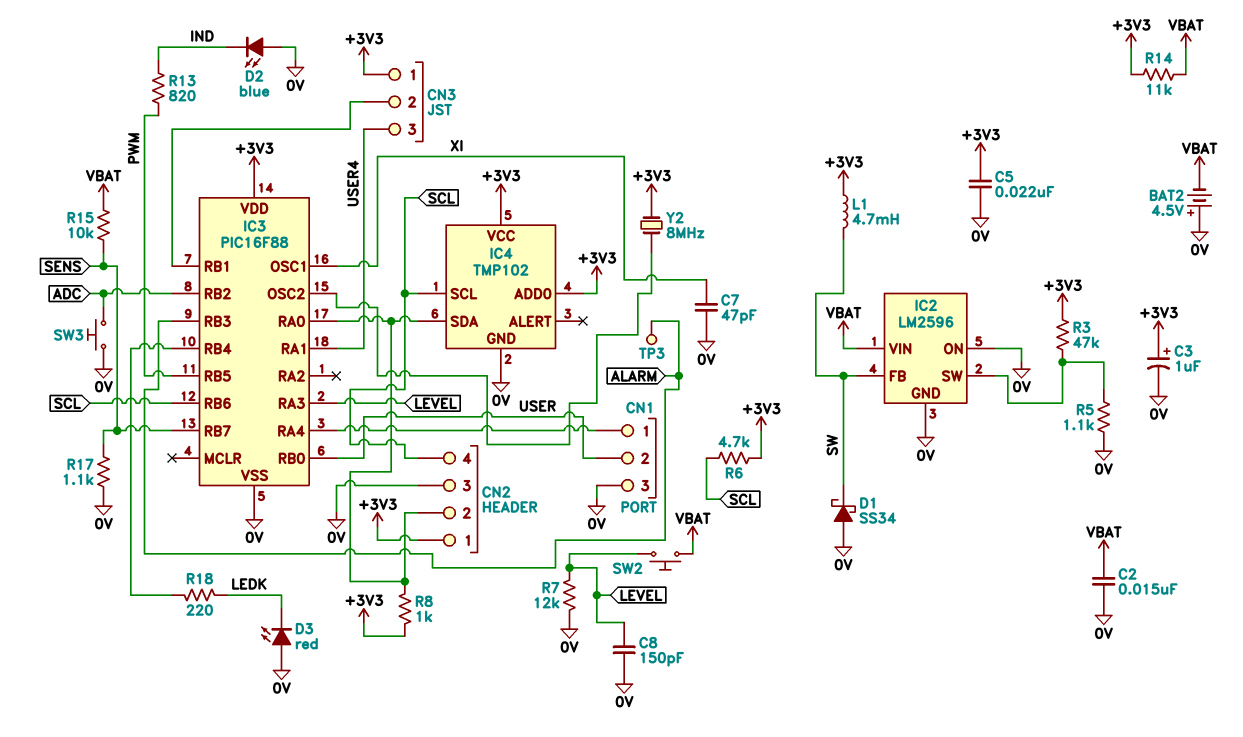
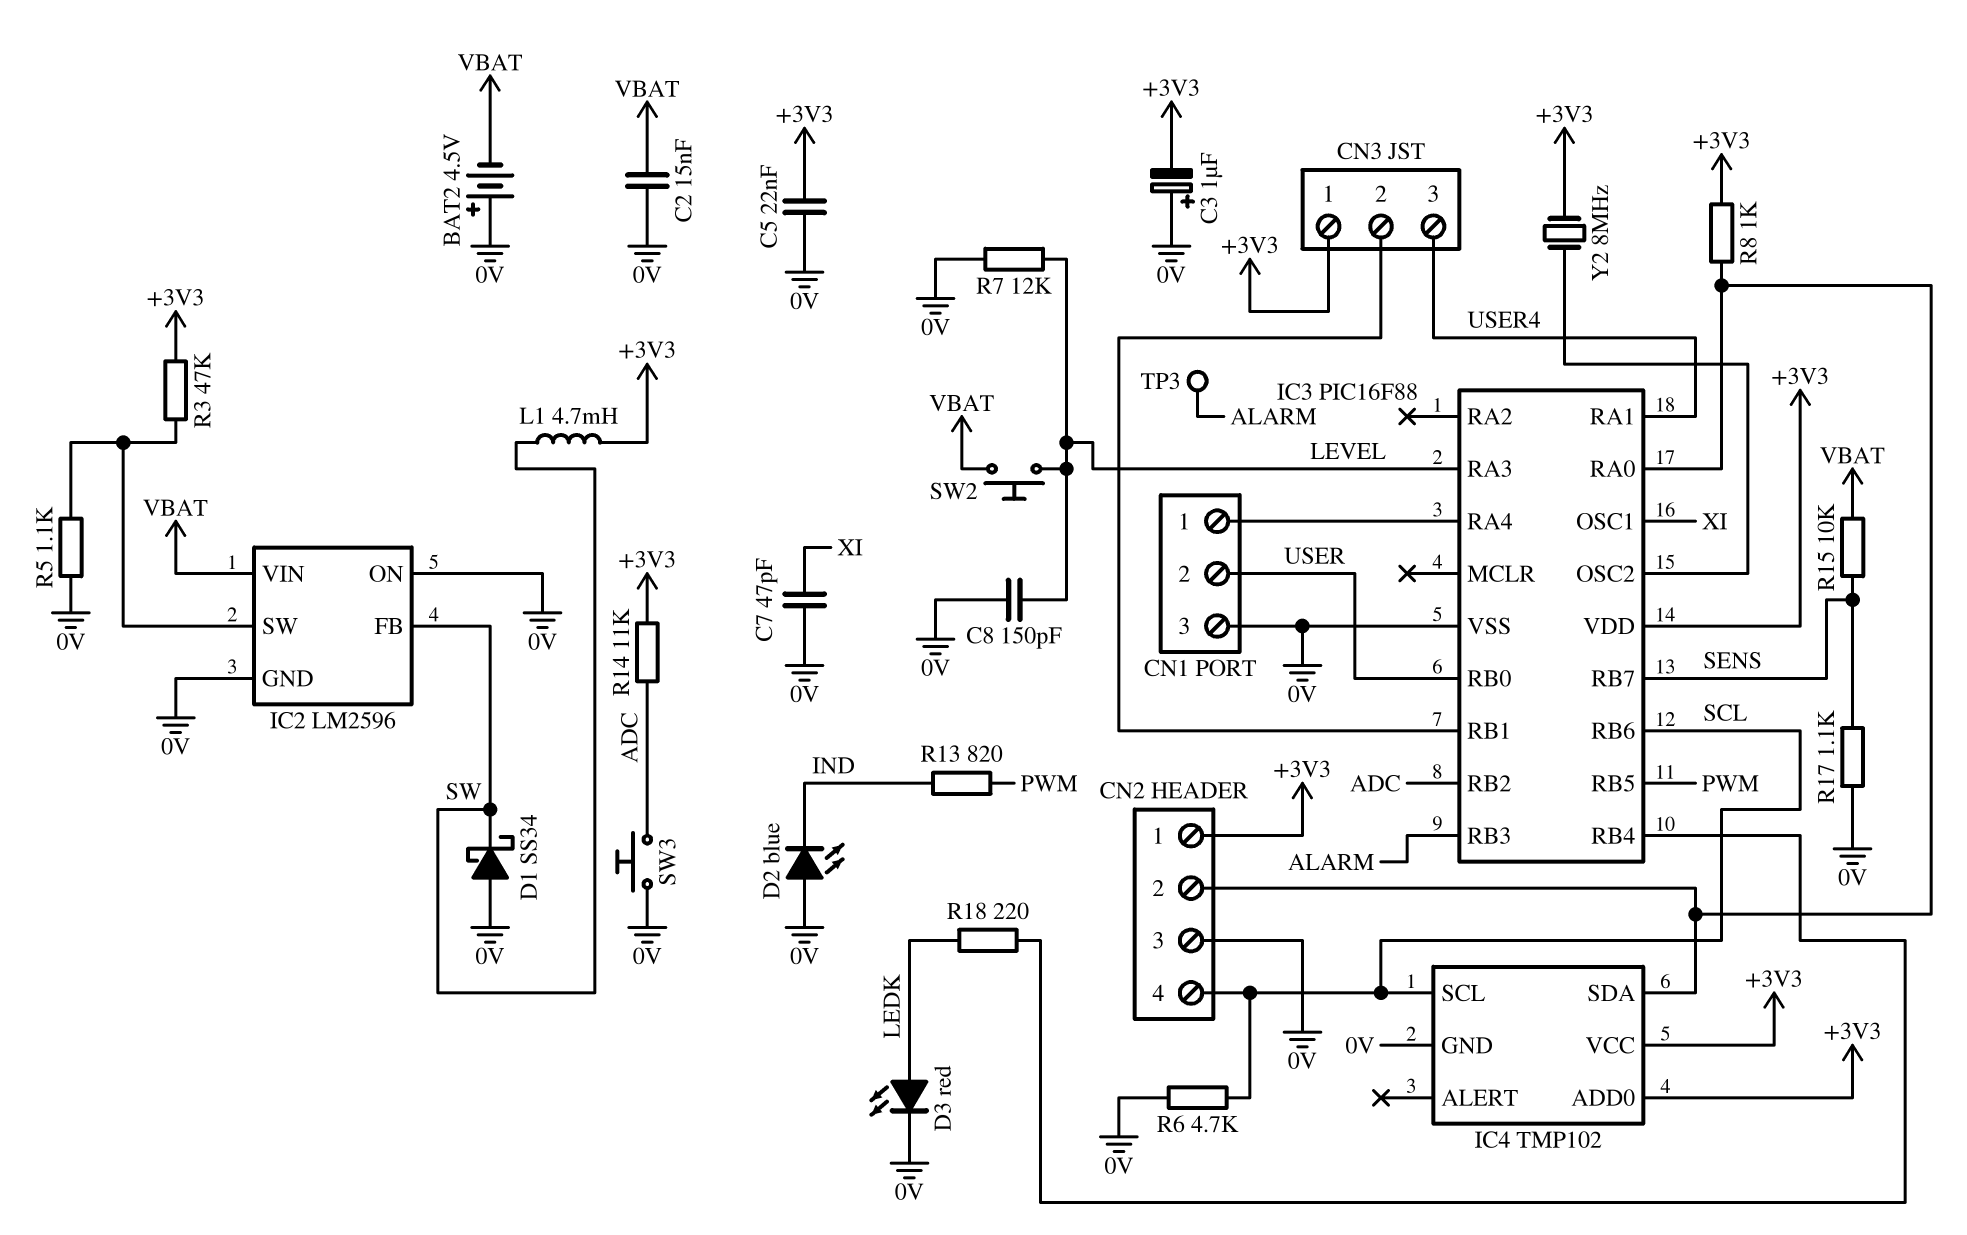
C3: 1uF (plus +3V3, minus 0V) -> 1uF (plus 0V, minus +3V3)
D3: LED red (A 0V, K LEDK) -> LED red (A LEDK, K 0V)
R6: 4.7k (+3V3, SCL) -> 4.7k (0V, SCL)
R14: 11k (+3V3, VBAT) -> 11k (+3V3, ADC)

